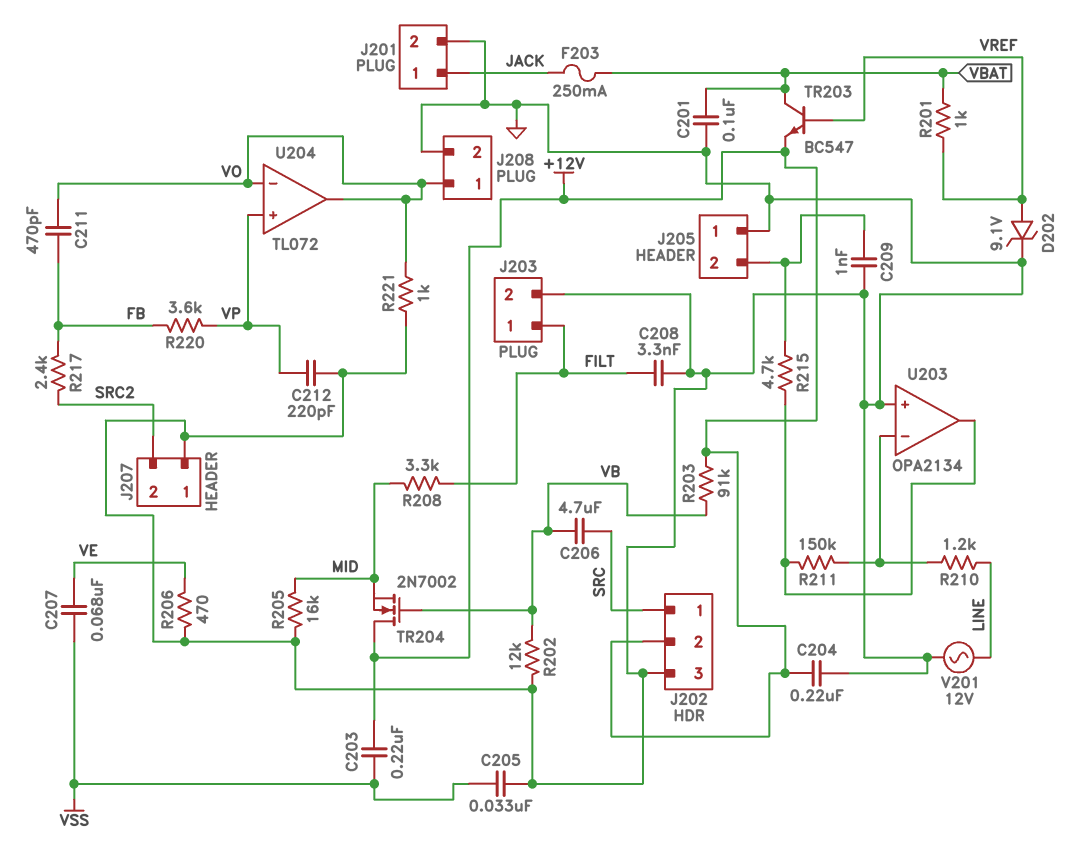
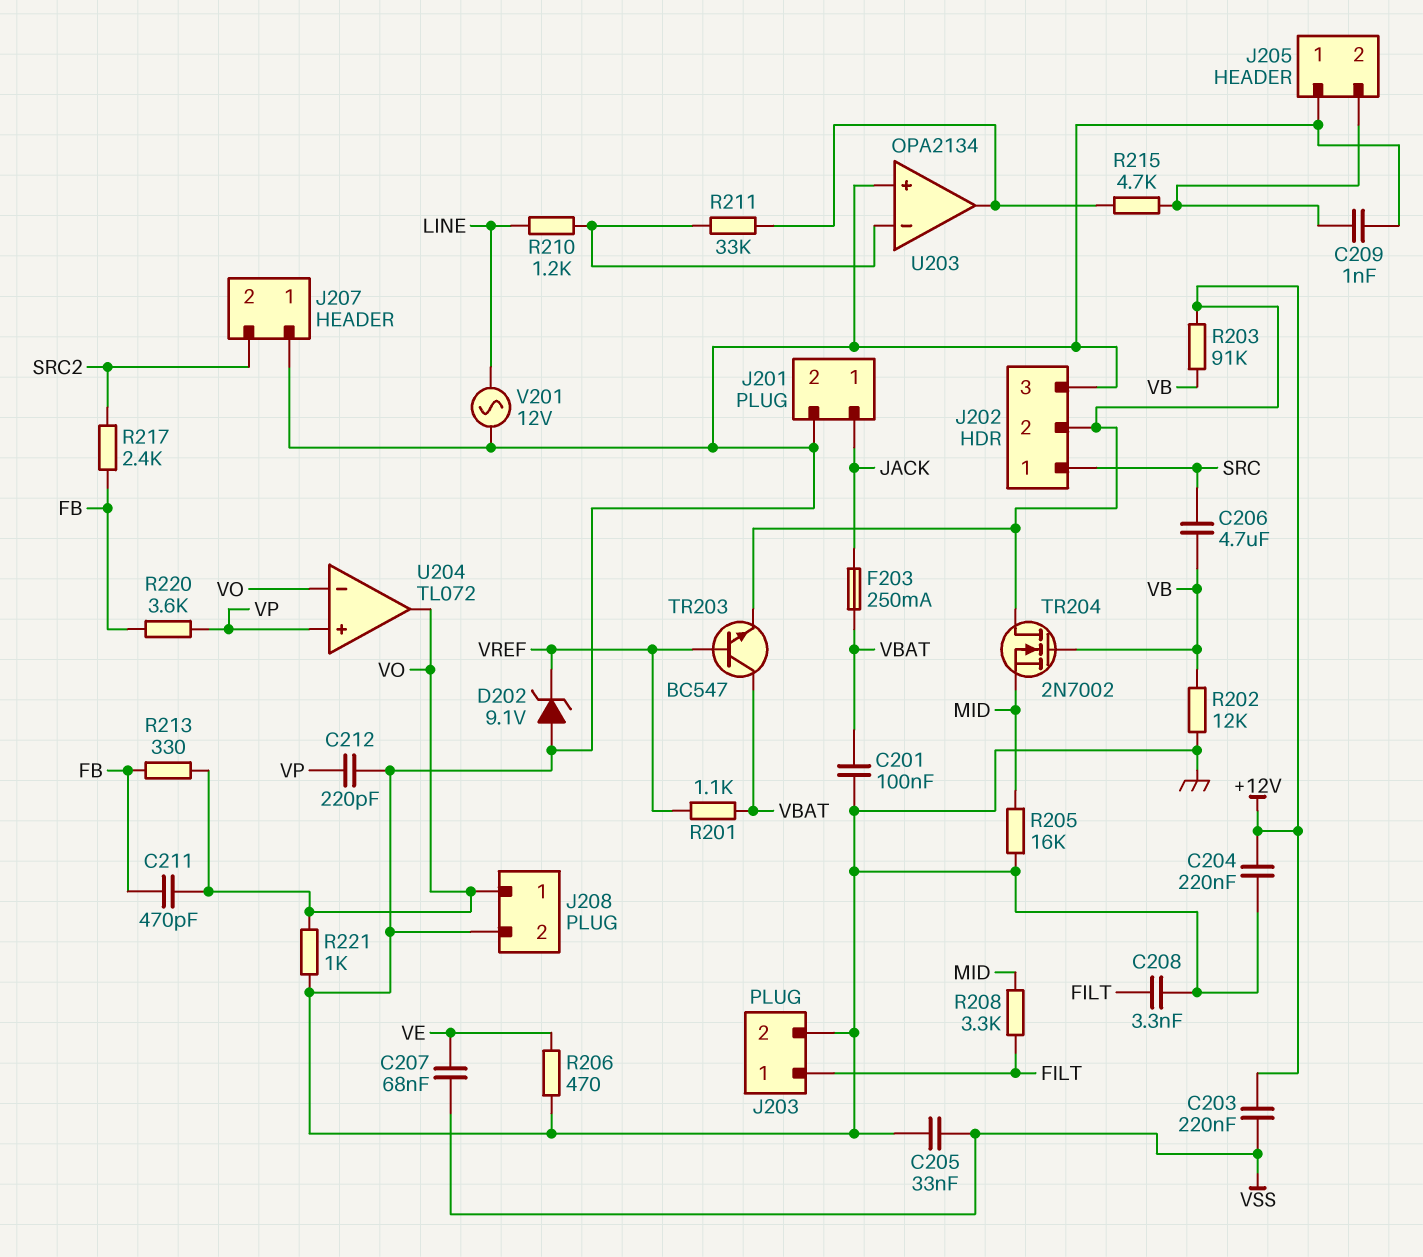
D202: zener 9.1V (A VREF, K GND) -> zener 9.1V (A GND, K VREF)
R201: 1k (VBAT, VREF) -> 1.1k (VBAT, VREF)
R211: 150k (U203/in-, U203/out) -> 33k (U203/in-, U203/out)
R213: none -> 330 (FB, VO)

